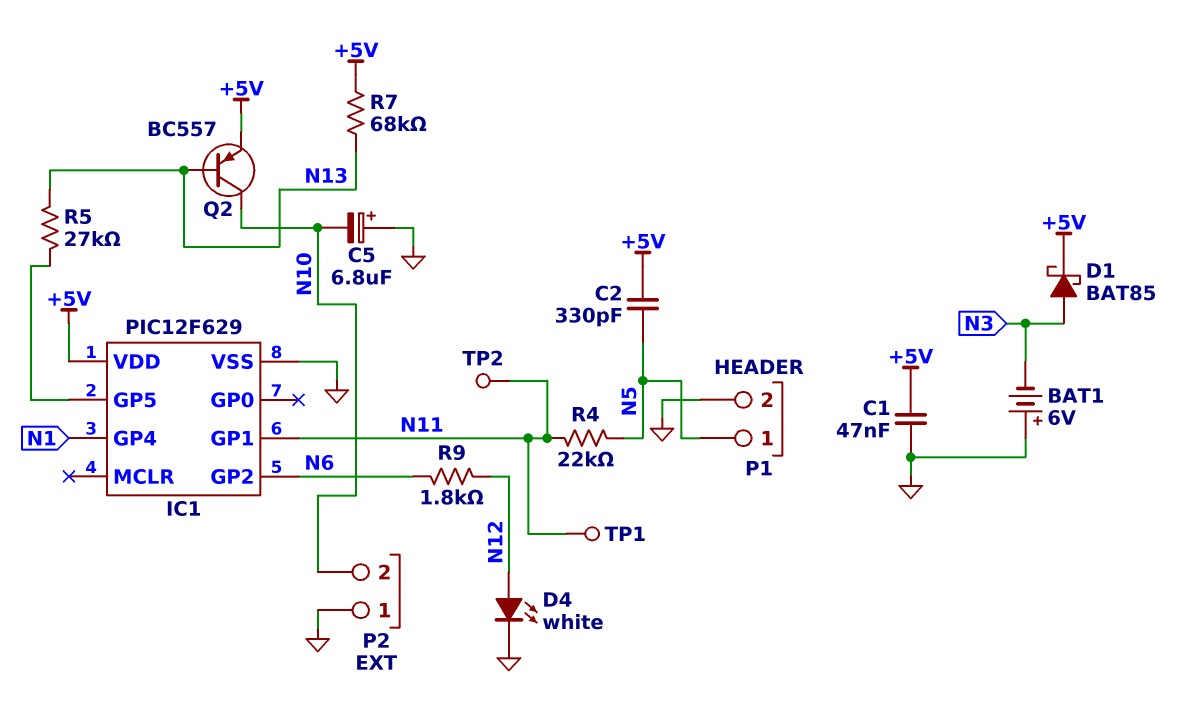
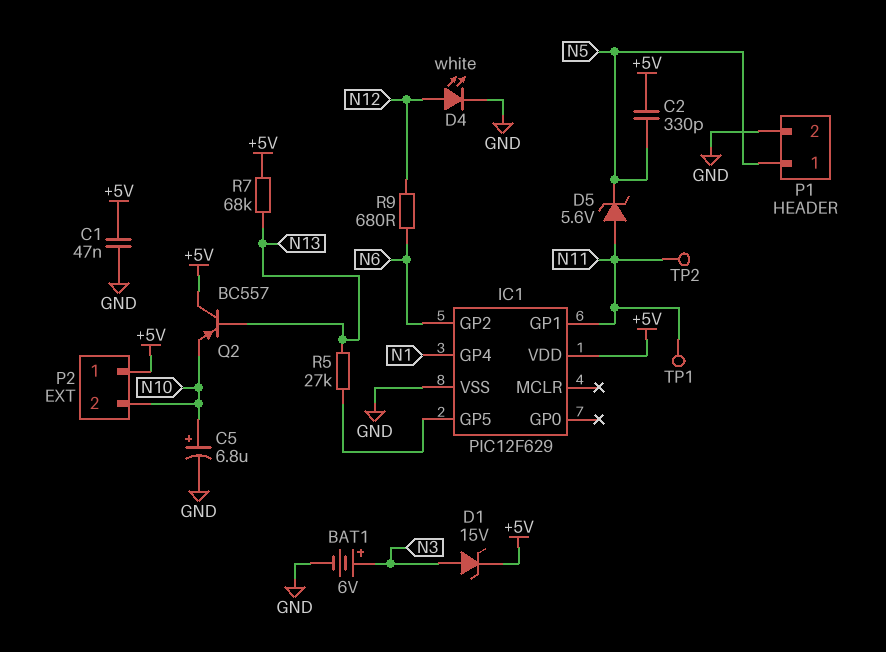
BAT1: 6V (plus GND, minus N3) -> 6V (plus N3, minus GND)
C5: 6.8uF (plus GND, minus N10) -> 6.8uF (plus N10, minus GND)
D1: schottky BAT85 (A N3, K +5V) -> zener 15V (A N3, K +5V)
D5: none -> zener 5.6V (A N11, K N5)
P2 pin 1: GND -> +5V
Q2: PNP BC557 (B N13, C N10, E +5V) -> PNP BC557 (B N13, C +5V, E N10)
R4: 22k (N5, N11) -> none
R9: 1.8k (N6, N12) -> 680 (N6, N12)

